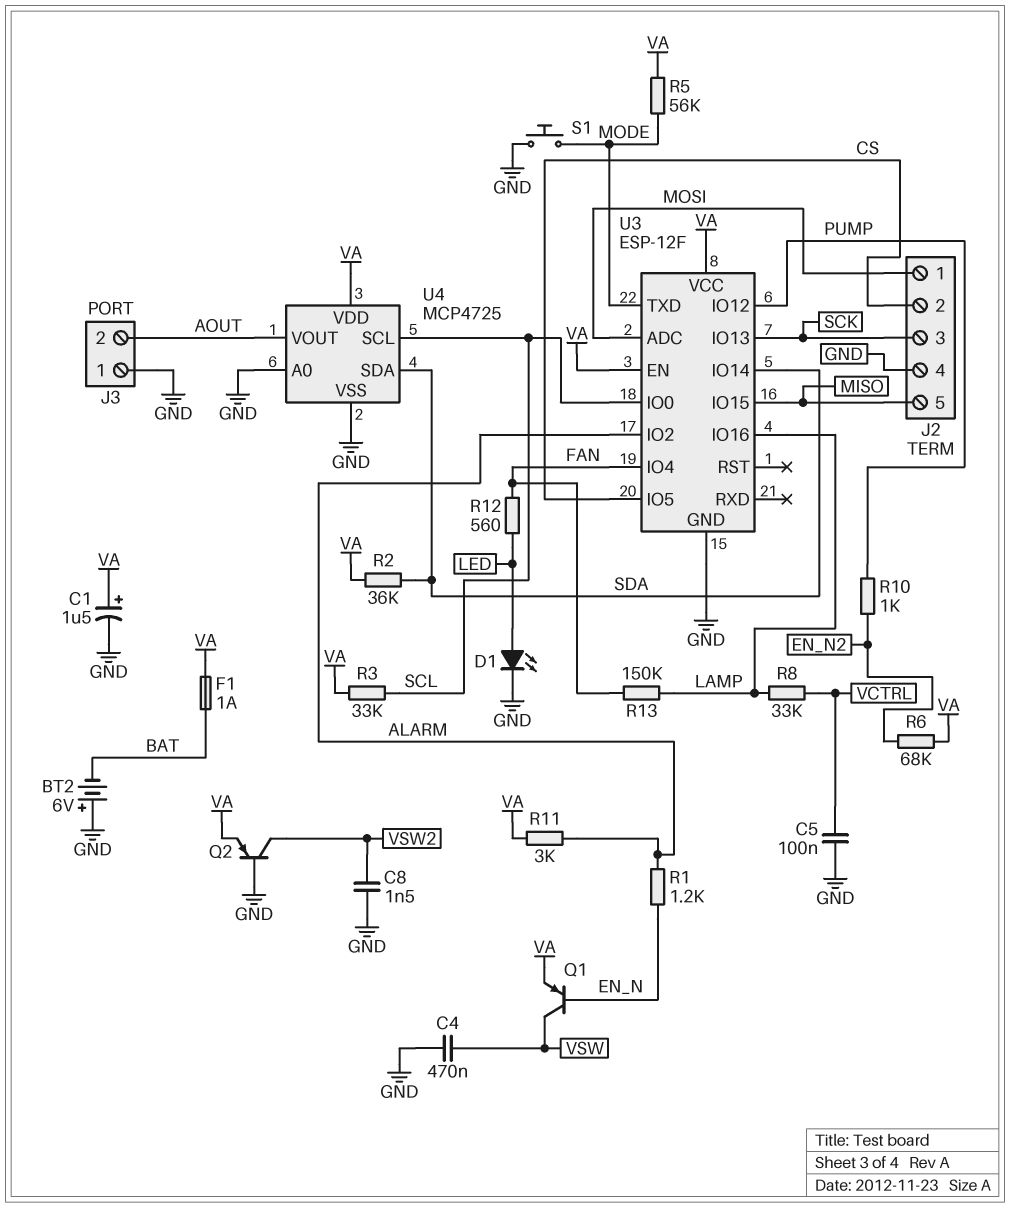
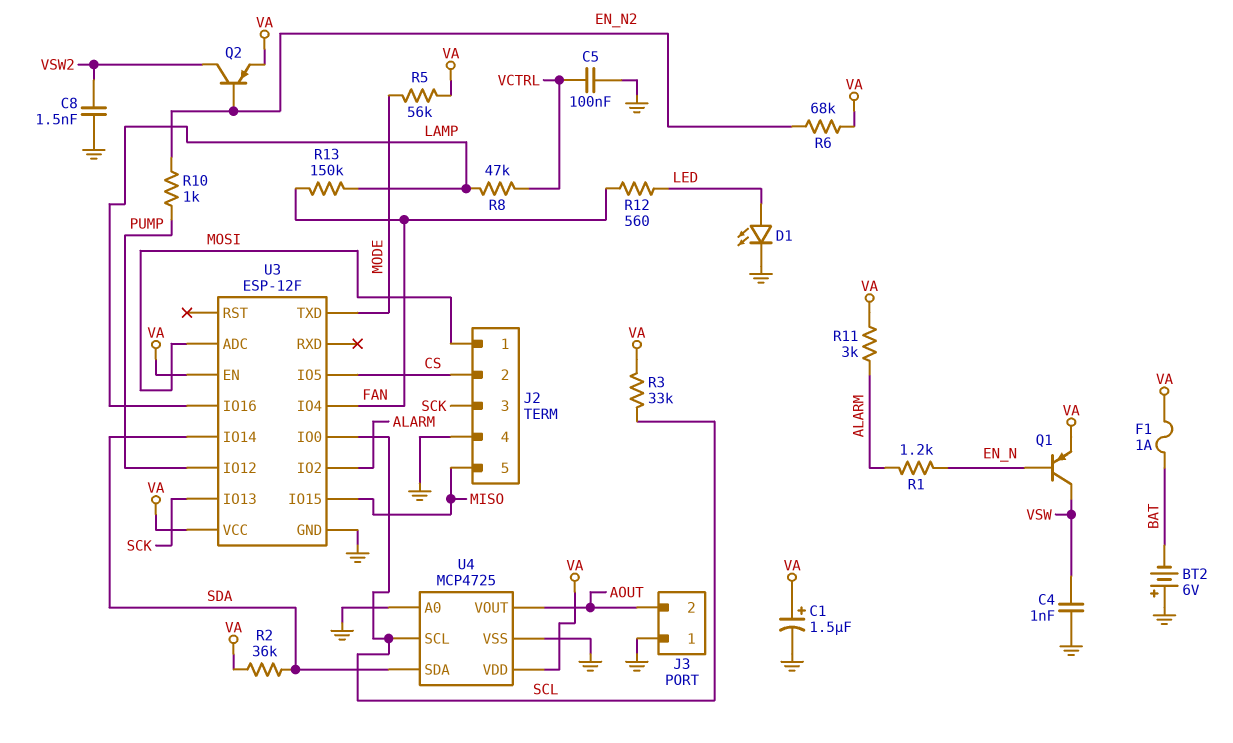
C4: 470nF (GND, VSW) -> 1nF (GND, VSW)
Q2: PNP (B GND, C VSW2, E VA) -> PNP (B EN_N2, C VSW2, E VA)
R8: 33k (LAMP, VCTRL) -> 47k (LAMP, VCTRL)
S1: button (GND, MODE) -> none

